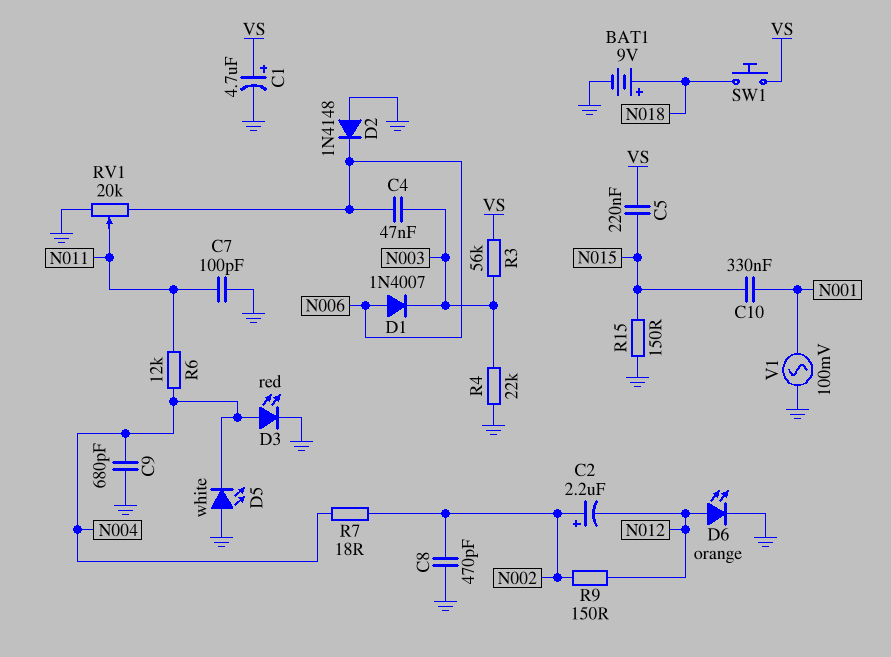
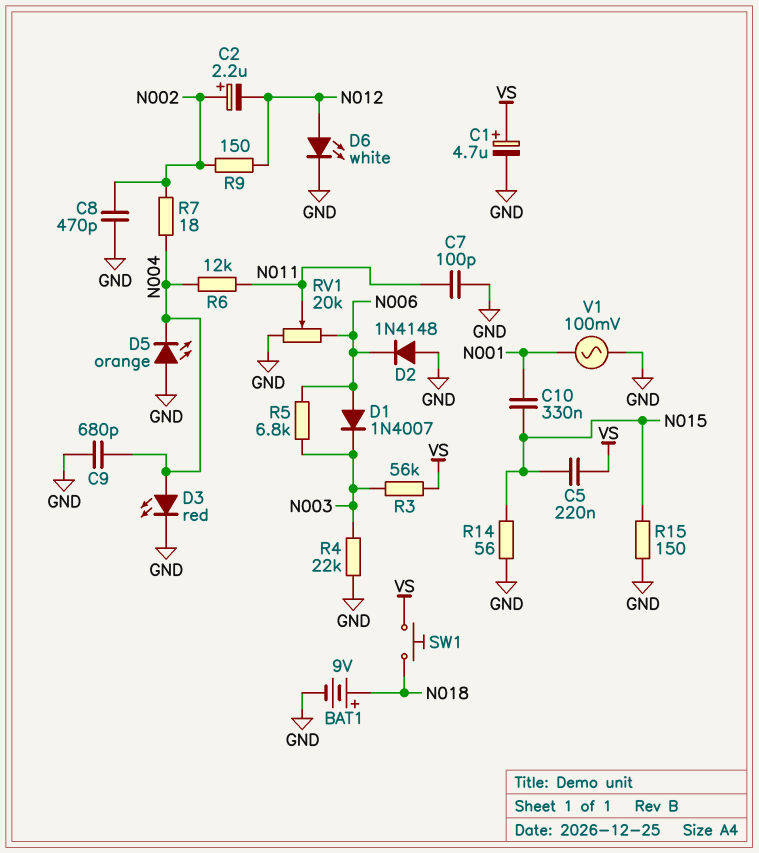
C4: 47nF (N003, N006) -> none
D5: LED white (A GND, K N004) -> LED orange (A GND, K N004)
D6: LED orange (A N012, K GND) -> LED white (A N012, K GND)
R5: none -> 6.8k (N003, N006)
R14: none -> 56 (GND, N015)

